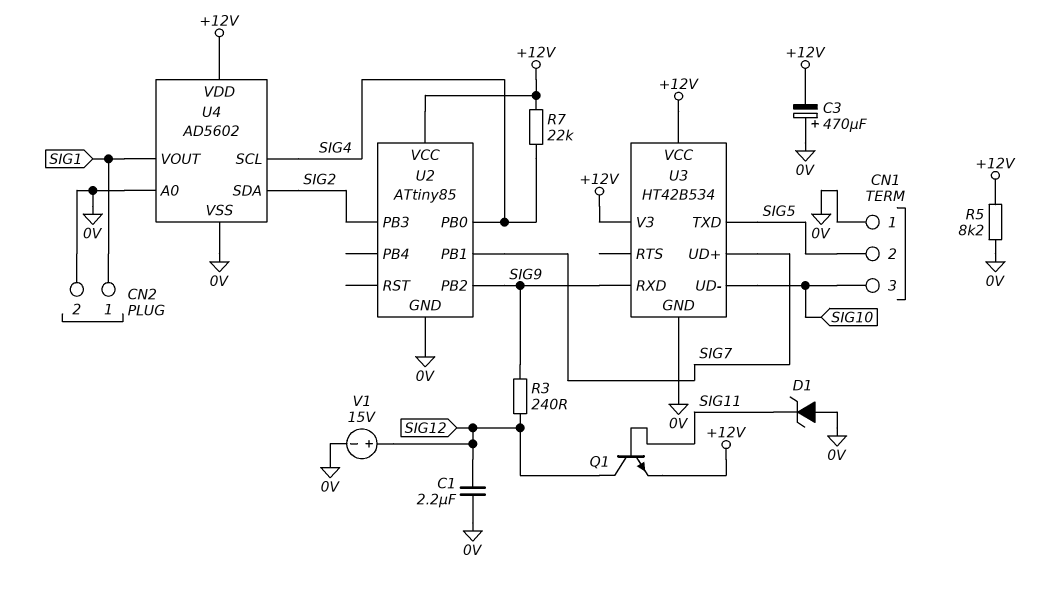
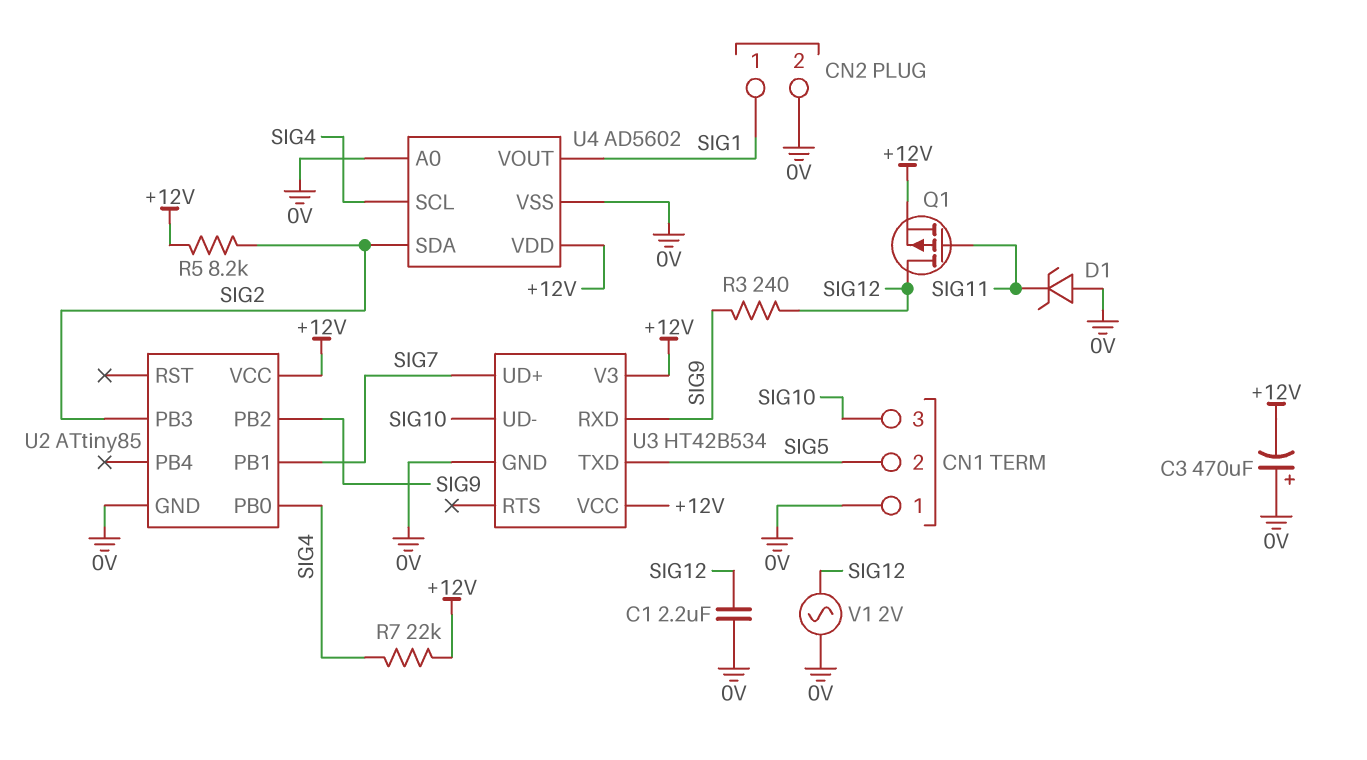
Q1: NPN (B SIG11, C SIG12, E +12V) -> PMOS (G SIG11, D SIG12, S +12V)
R5: 8.2k (+12V, 0V) -> 8.2k (+12V, SIG2)
V1: 15V (plus SIG12, minus 0V) -> AC 2V (0V, SIG12)

